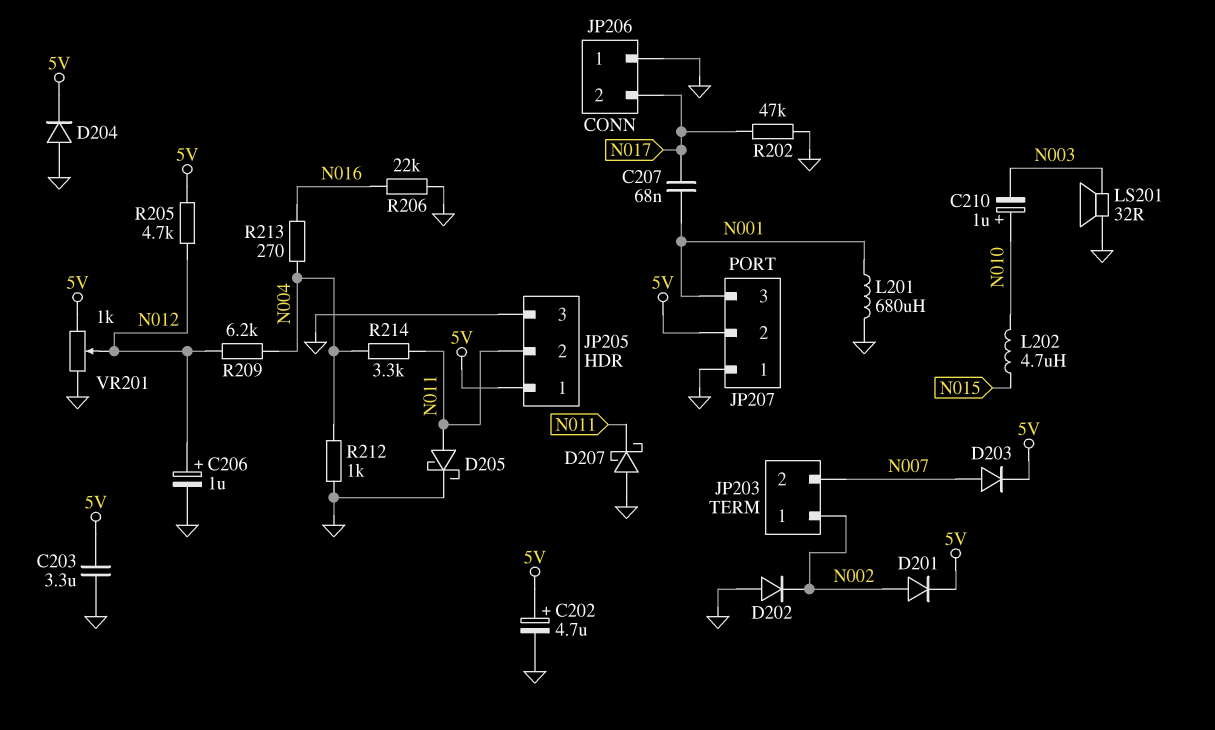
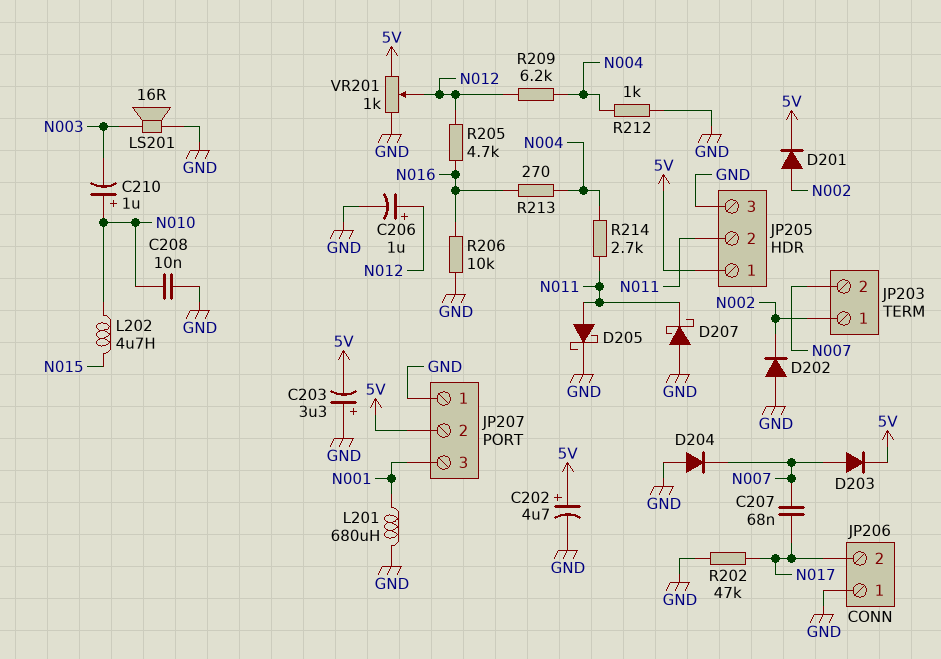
C203: 3.3uF (5V, GND) -> 3.3uF (plus GND, minus 5V)
C207: 68nF (N001, N017) -> 68nF (N007, N017)
C208: none -> 10nF (GND, N010)
D204: diode (A GND, K 5V) -> diode (A GND, K N007)
LS201: speaker 32R (GND, N003) -> speaker 16R (GND, N003)
R205: 4.7k (5V, N012) -> 4.7k (N012, N016)
R206: 22k (GND, N016) -> 10k (GND, N016)
R214: 3.3k (N004, N011) -> 2.7k (N004, N011)

